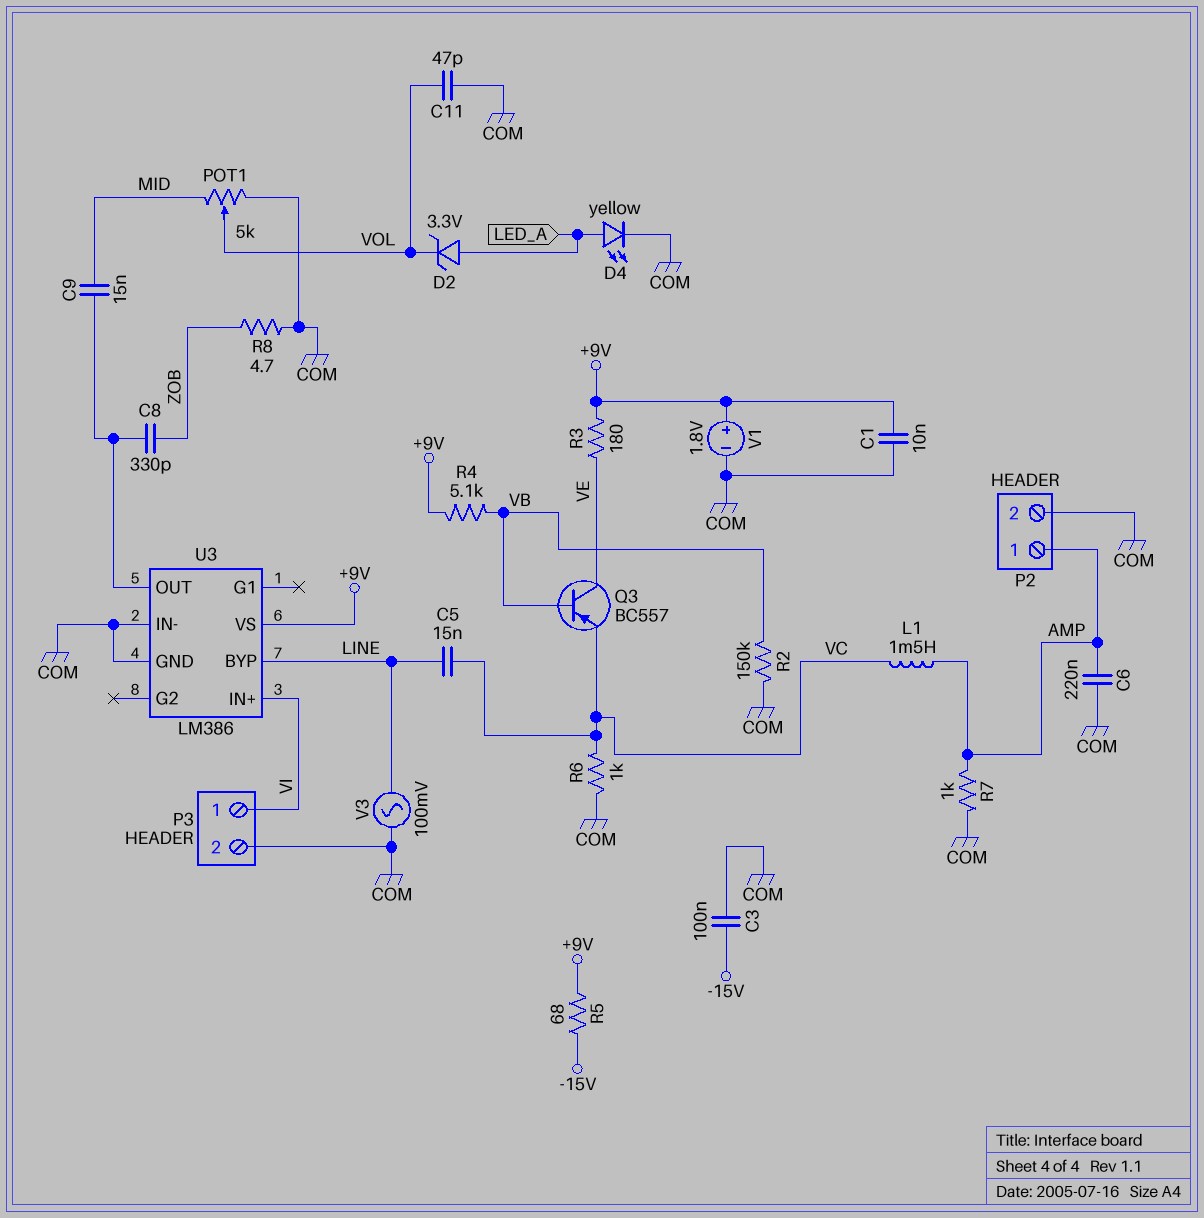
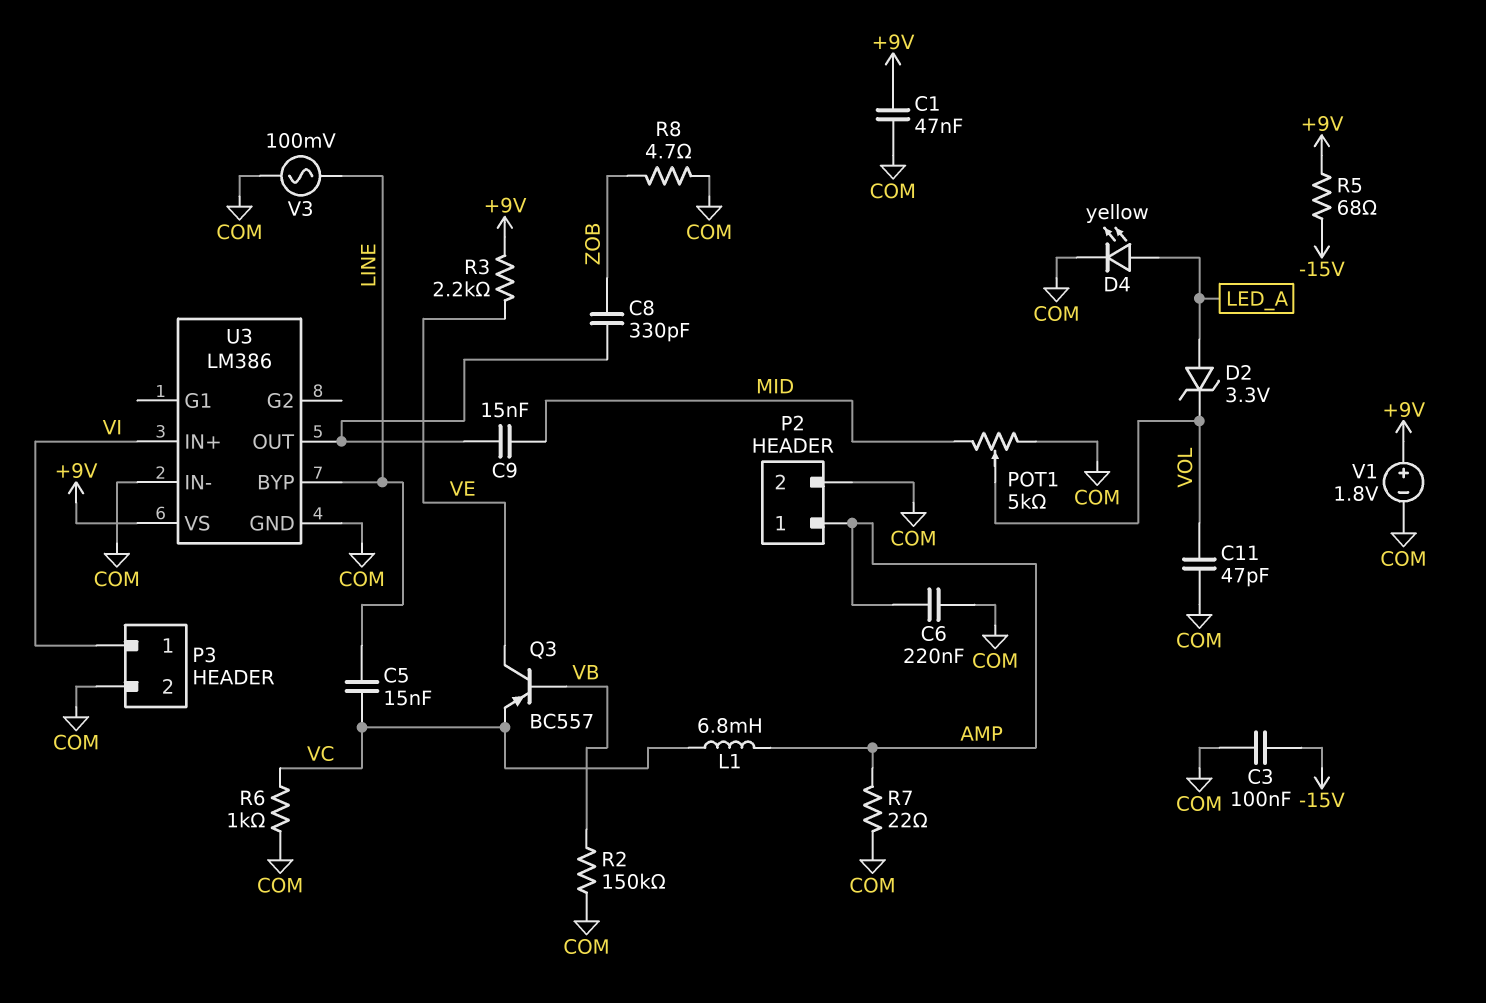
C1: 10nF (+9V, COM) -> 47nF (+9V, COM)
L1: 1.5mH (AMP, VC) -> 6.8mH (AMP, VC)
R3: 180 (+9V, VE) -> 2.2k (+9V, VE)
R4: 5.1k (+9V, VB) -> none
R7: 1k (AMP, COM) -> 22 (AMP, COM)

